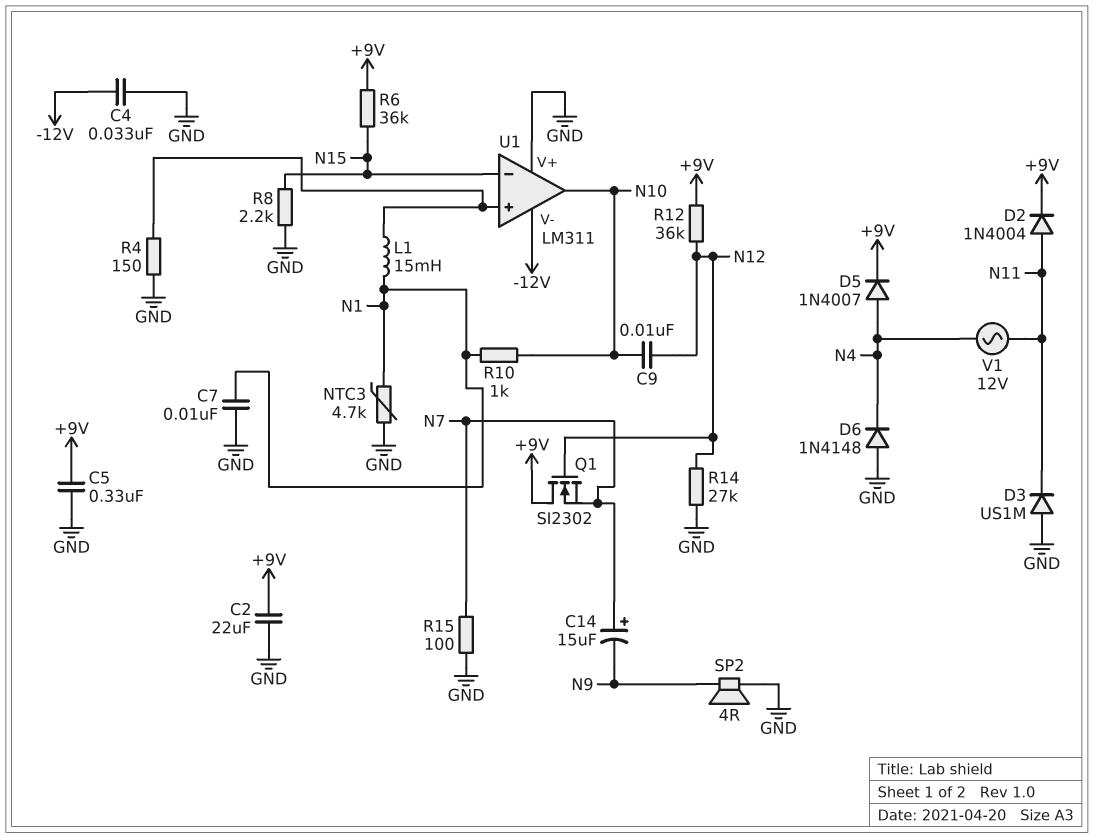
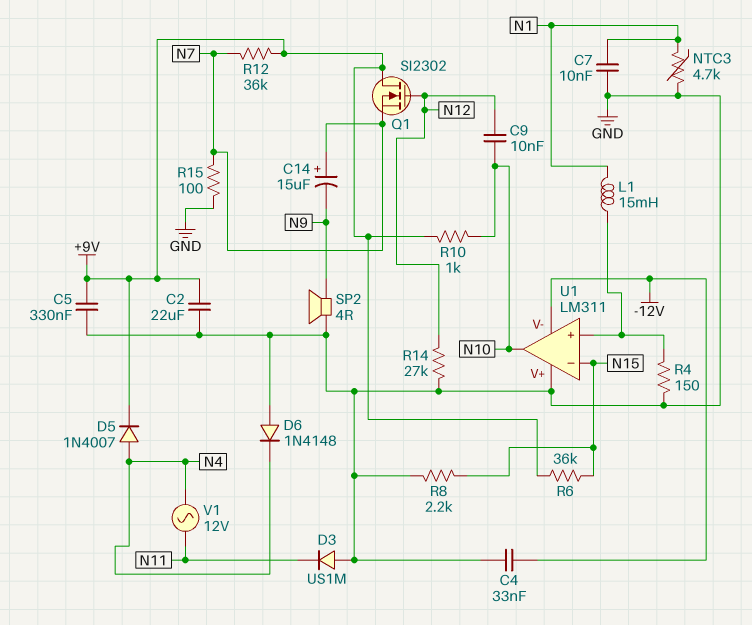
D2: diode 1N4004 (A N11, K +9V) -> none
R10: 1k (N1, N10) -> 1k (+9V, N10)
R12: 36k (+9V, N12) -> 36k (+9V, N7)

